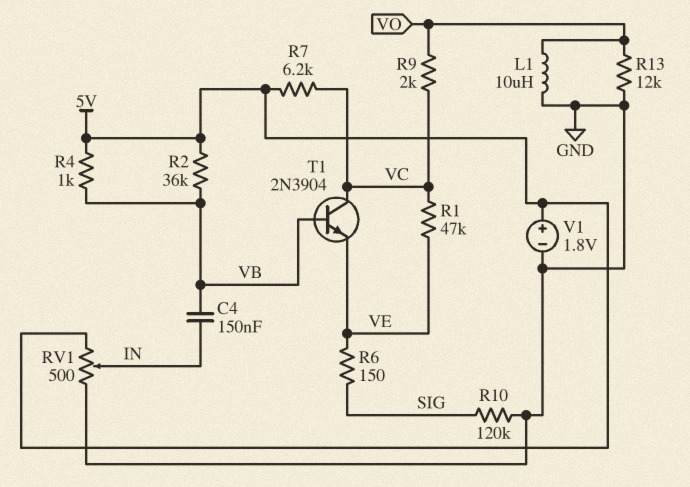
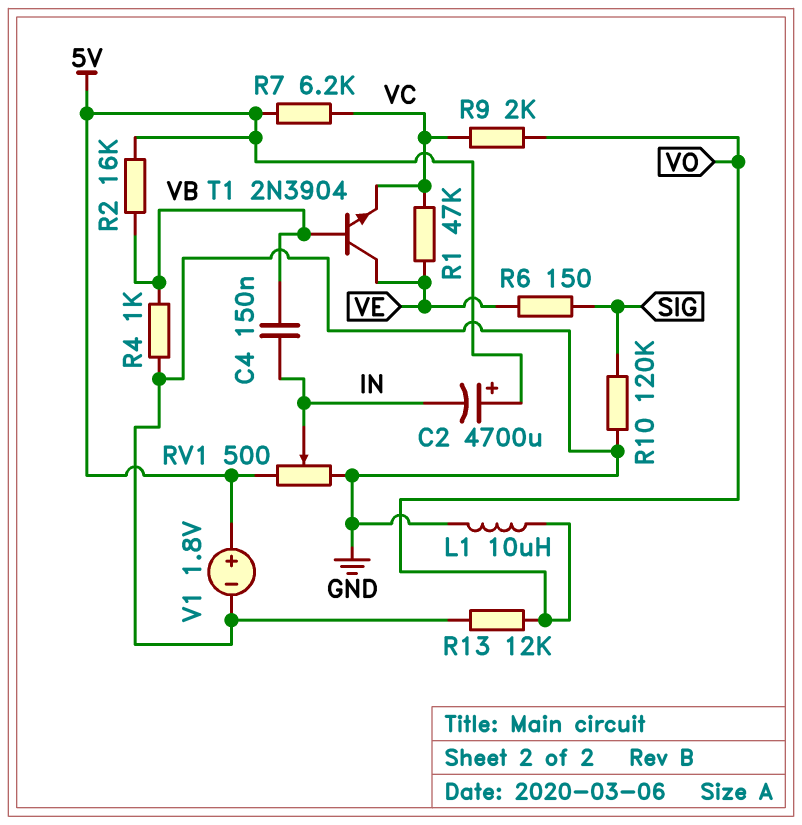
C2: none -> 4700uF (plus 5V, minus IN)
R2: 36k (5V, VB) -> 16k (5V, VB)
R4: 1k (5V, VB) -> 1k (GND, VB)
T1: NPN 2N3904 (B VB, C VC, E VE) -> NPN 2N3904 (B VB, C VE, E VC)

